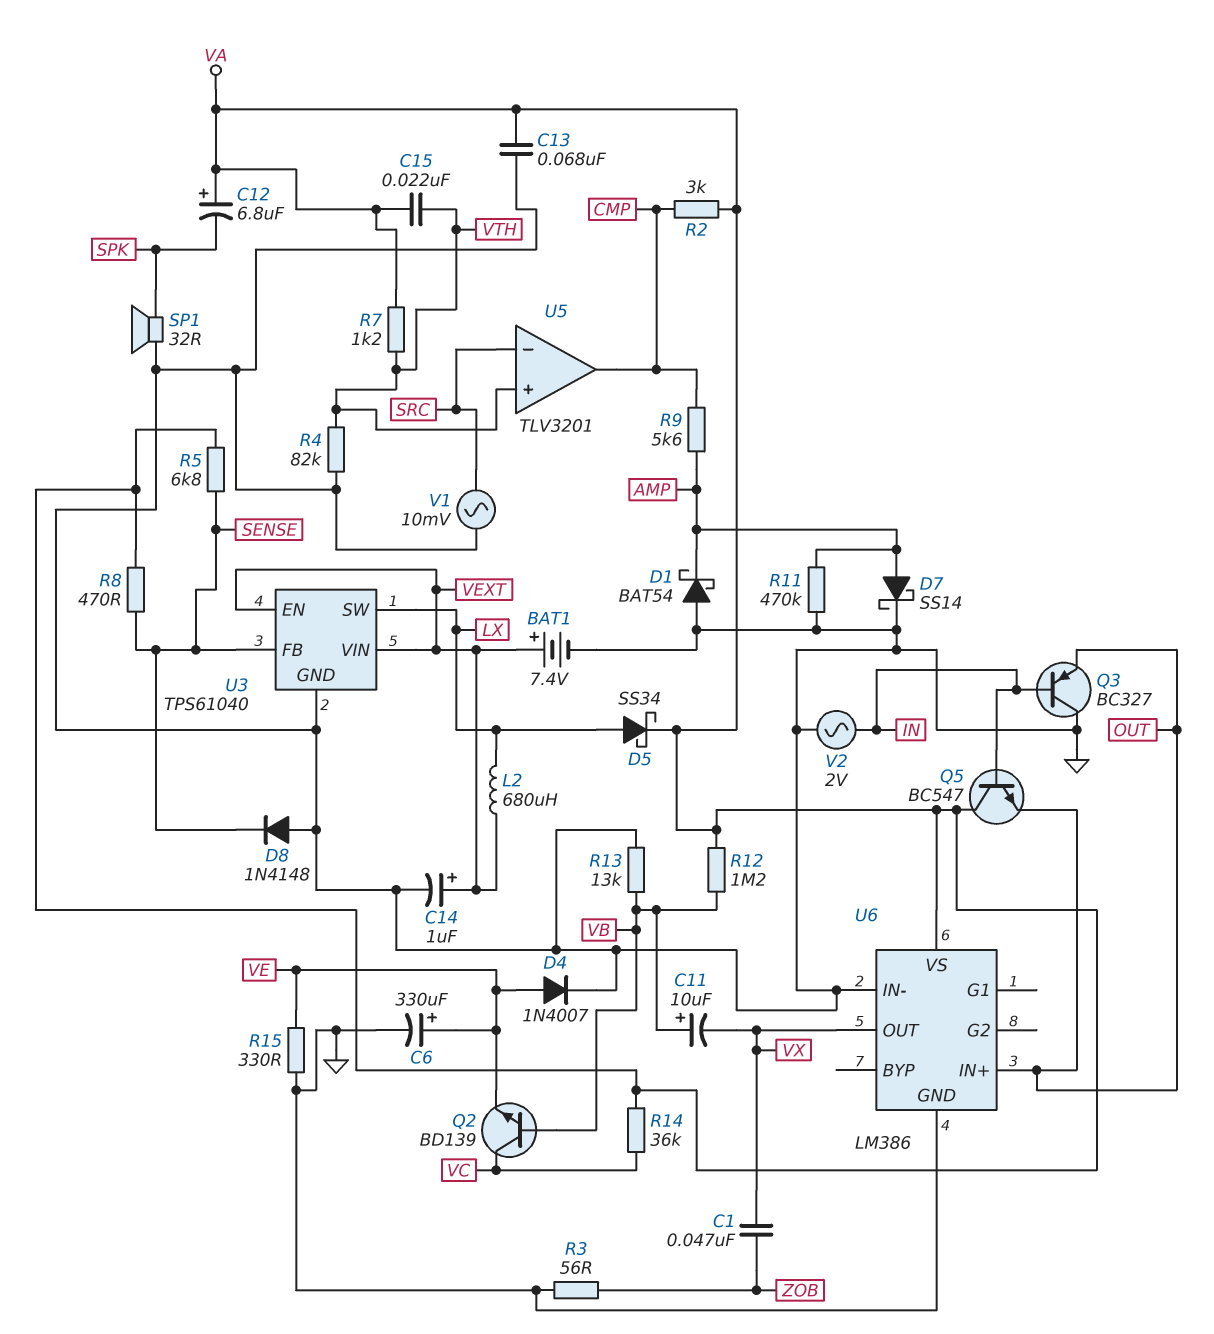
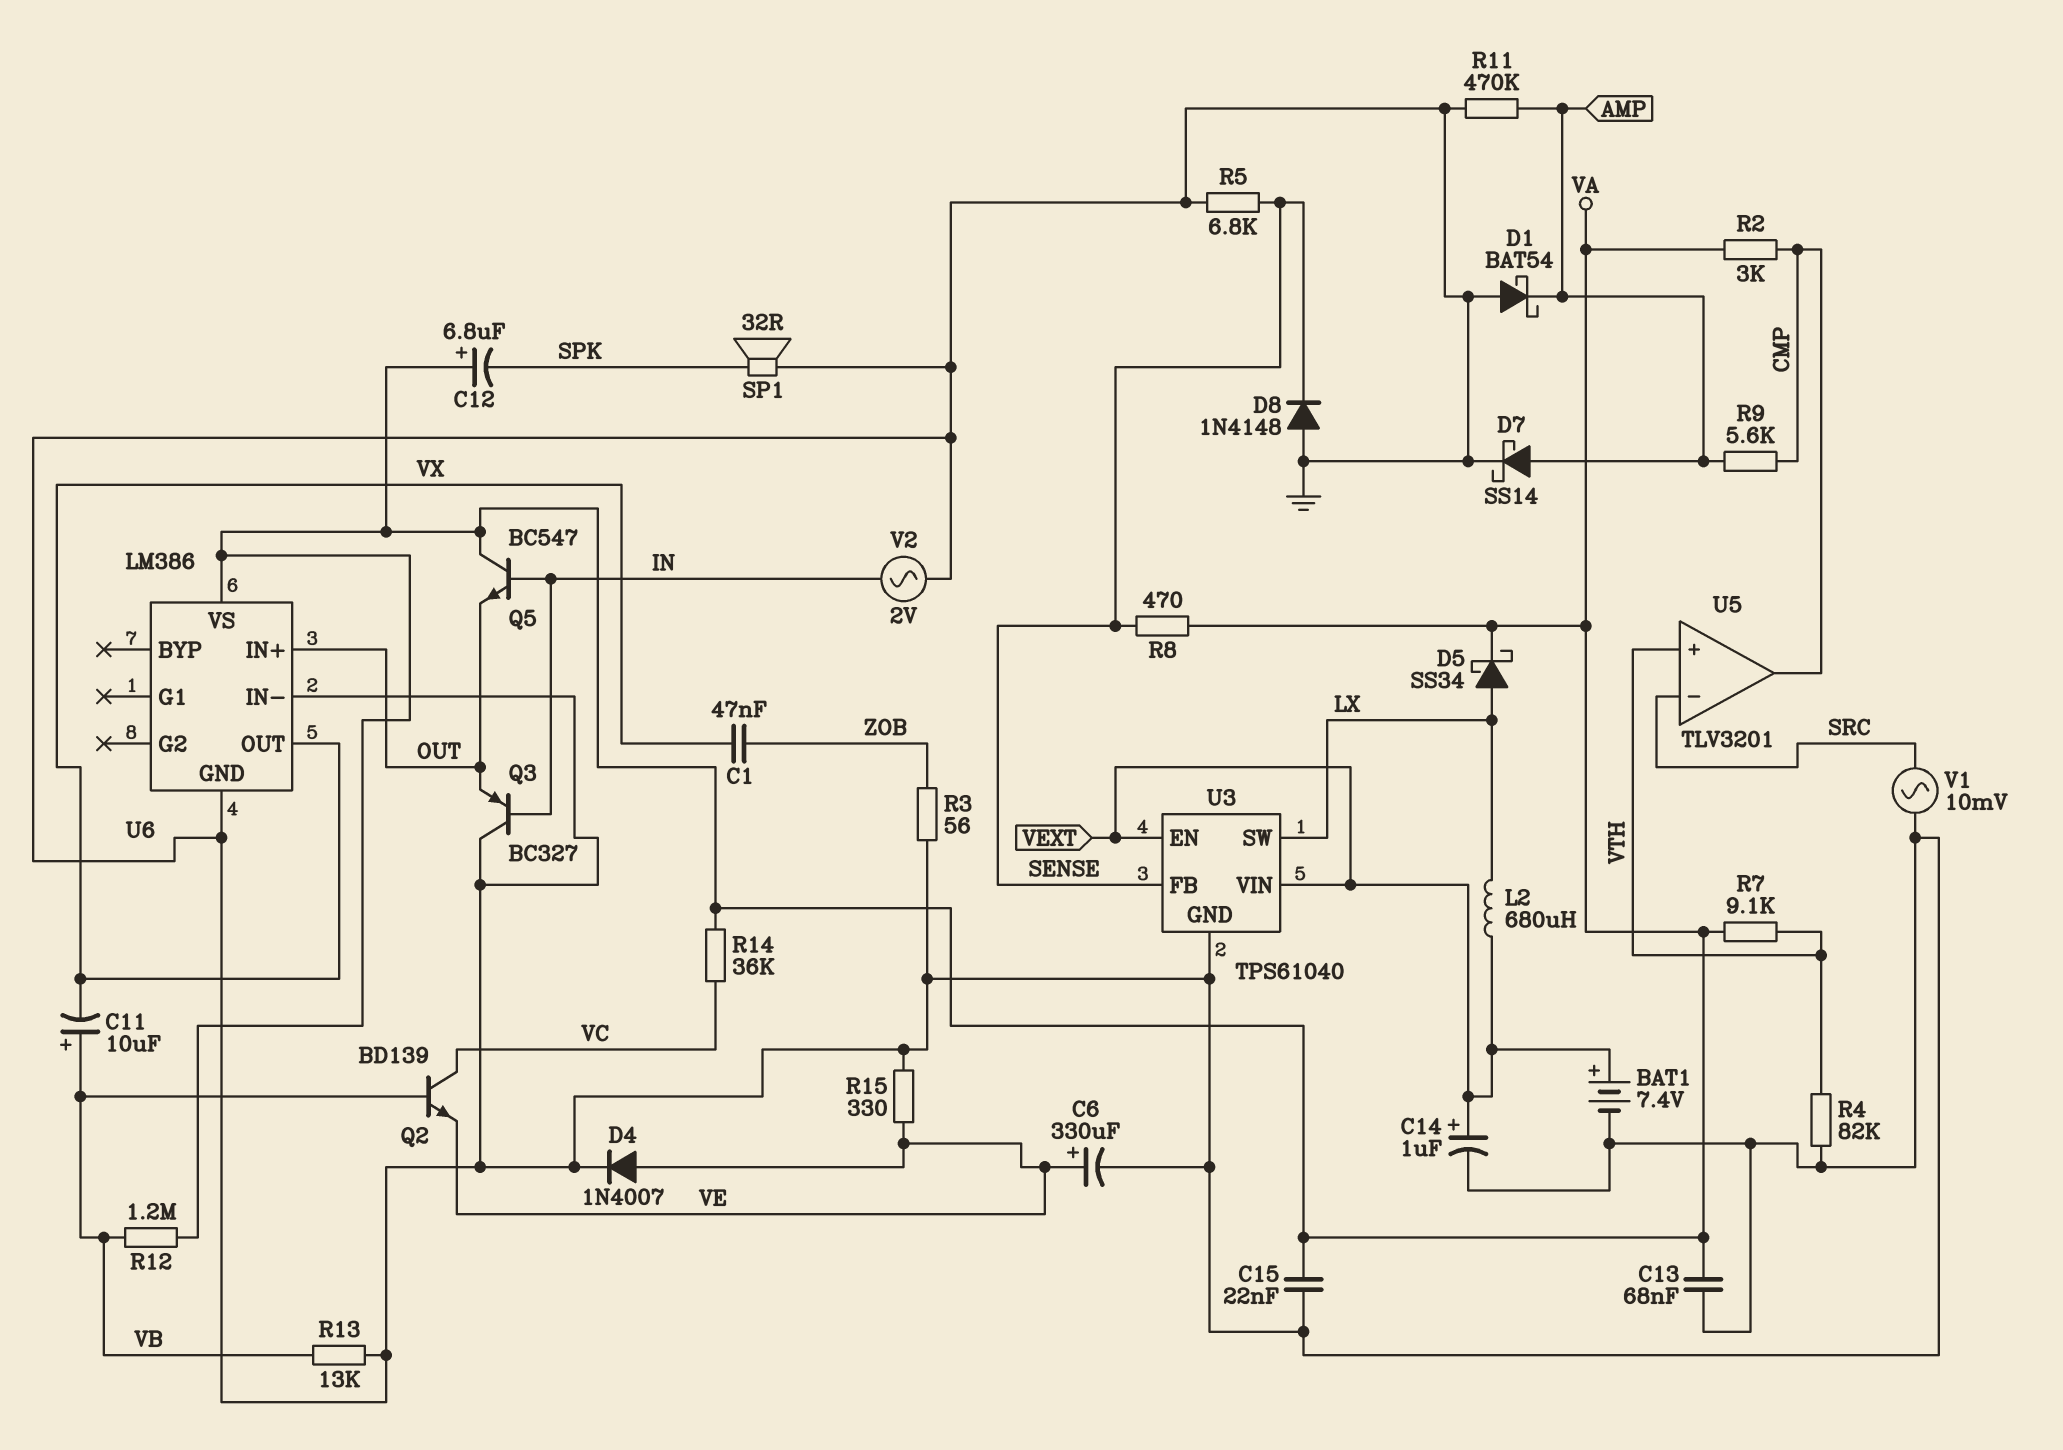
C15: 22nF (VA, VTH) -> 22nF (GND, VA)
R5: 6.8k (SENSE, VA) -> 6.8k (GND, SENSE)
R7: 1.2k (VA, VTH) -> 9.1k (VA, VTH)

